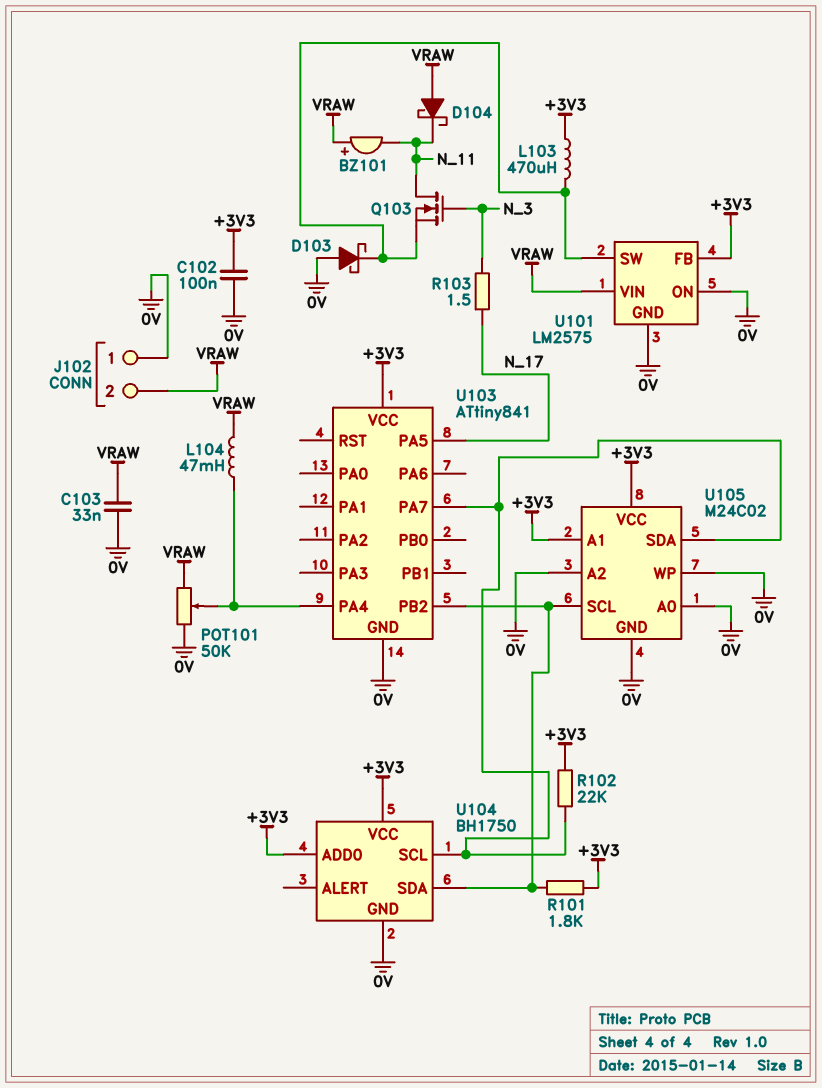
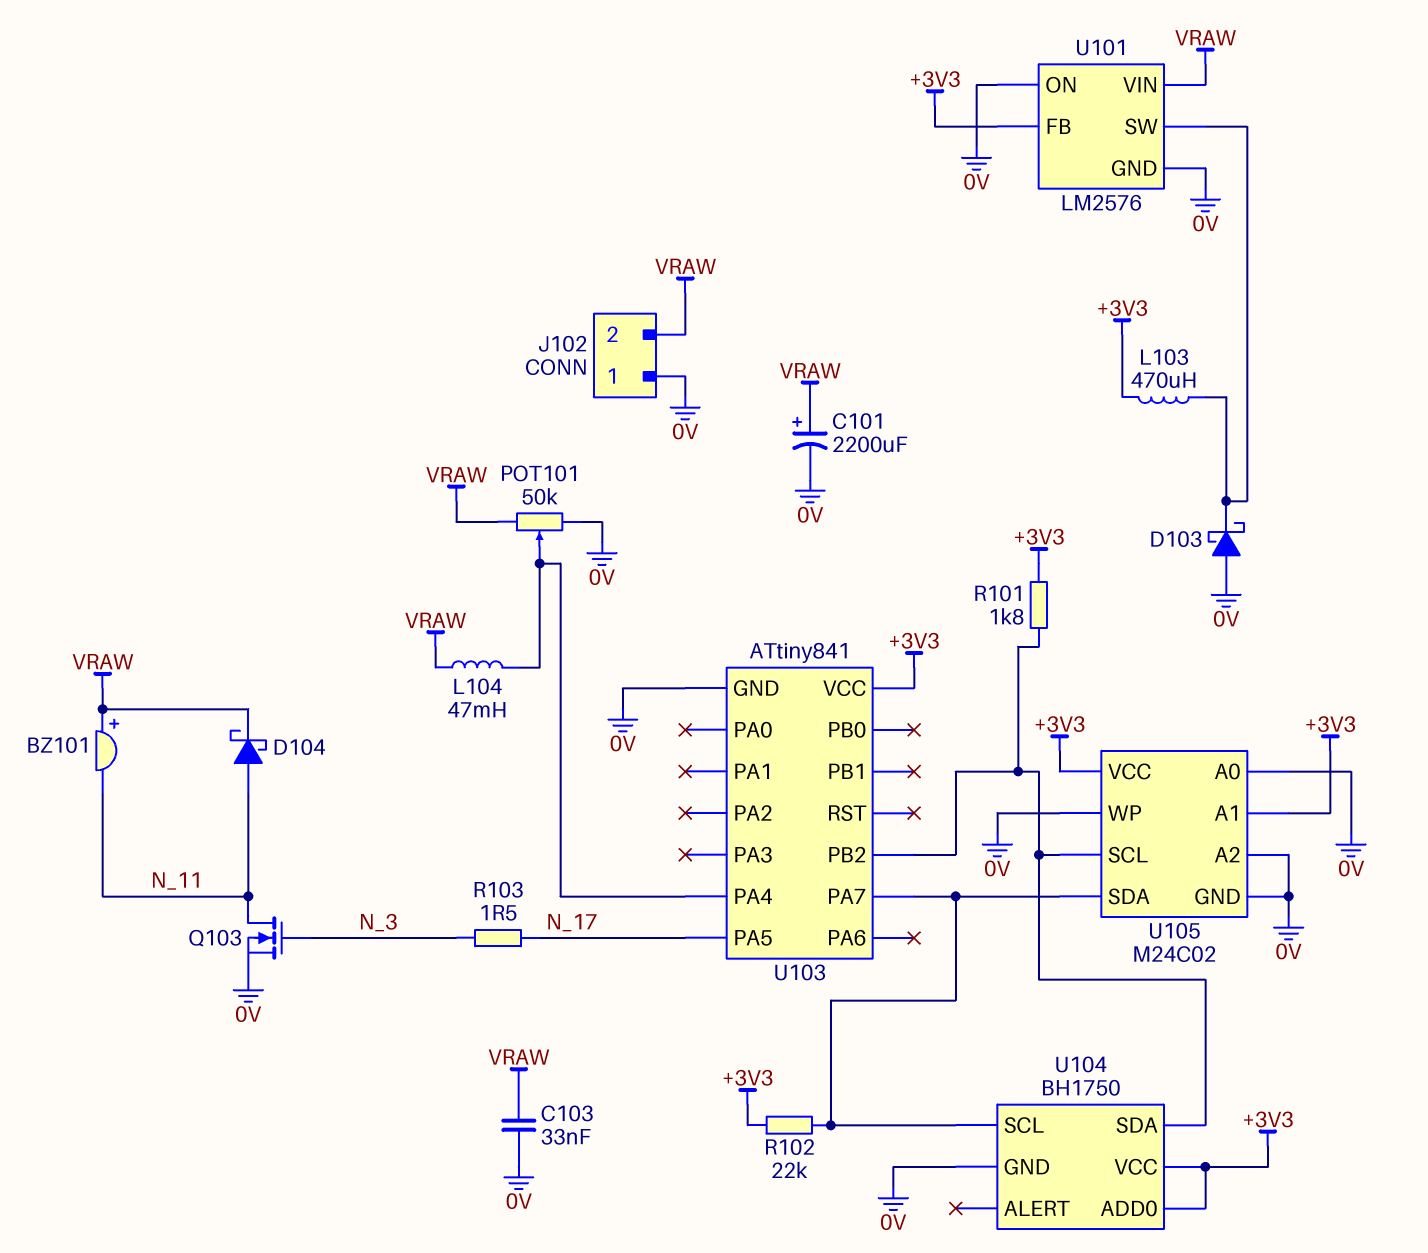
C101: none -> 2200uF (plus VRAW, minus 0V)
C102: 100nF (+3V3, 0V) -> none
D104: schottky (A VRAW, K N_11) -> schottky (A N_11, K VRAW)
Q103: NMOS (G N_3, D N_11, S U101/SW) -> NMOS (G N_3, D N_11, S 0V)
U101: LM2575 -> LM2576

